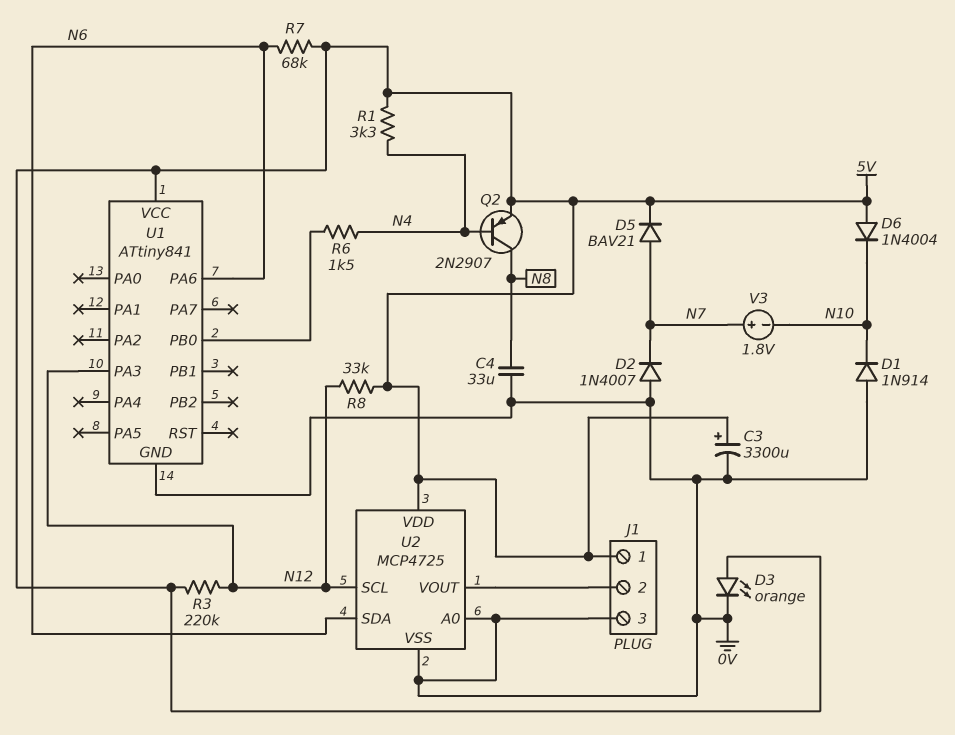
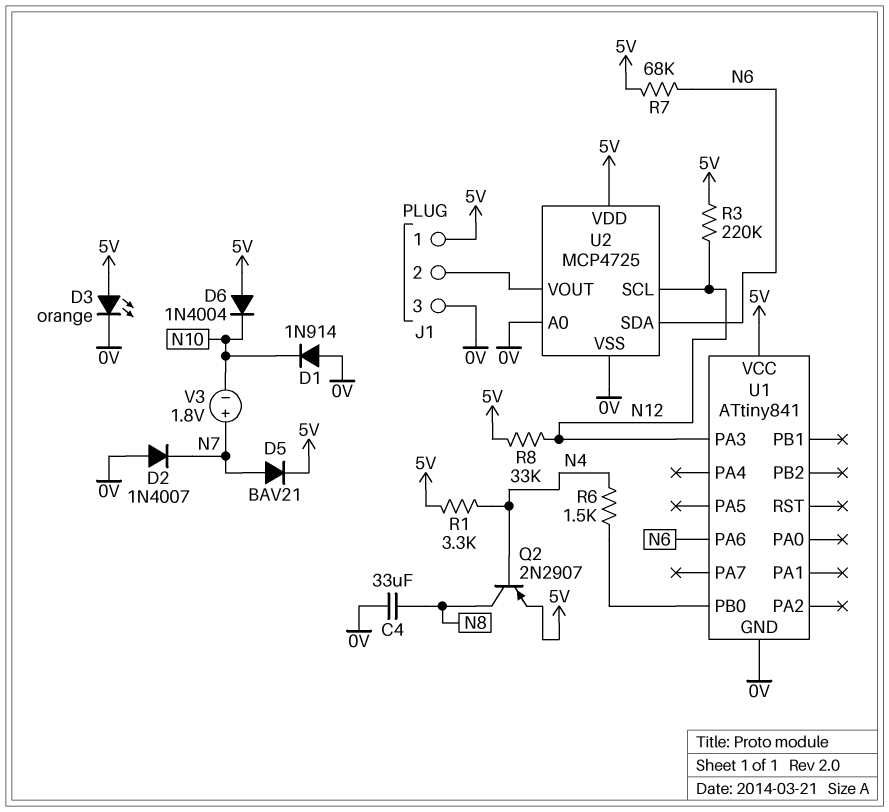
C3: 3300uF (plus 5V, minus 0V) -> none

